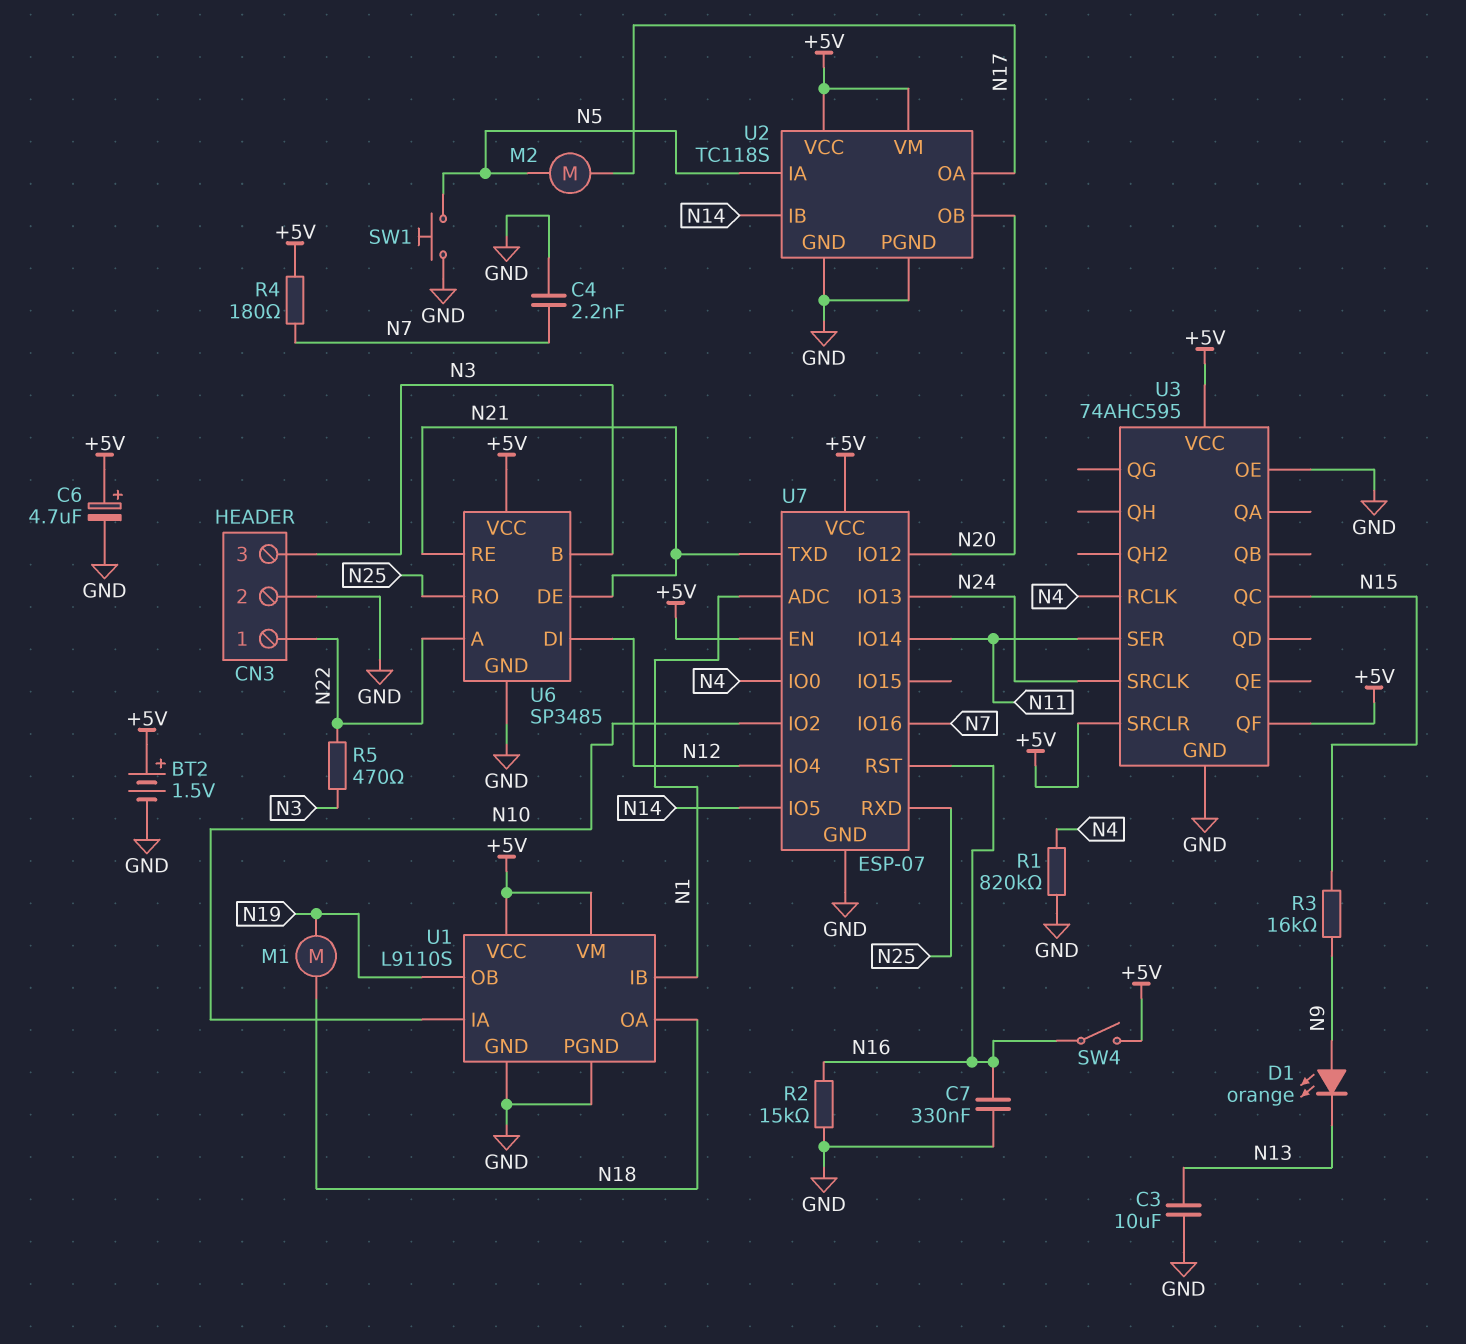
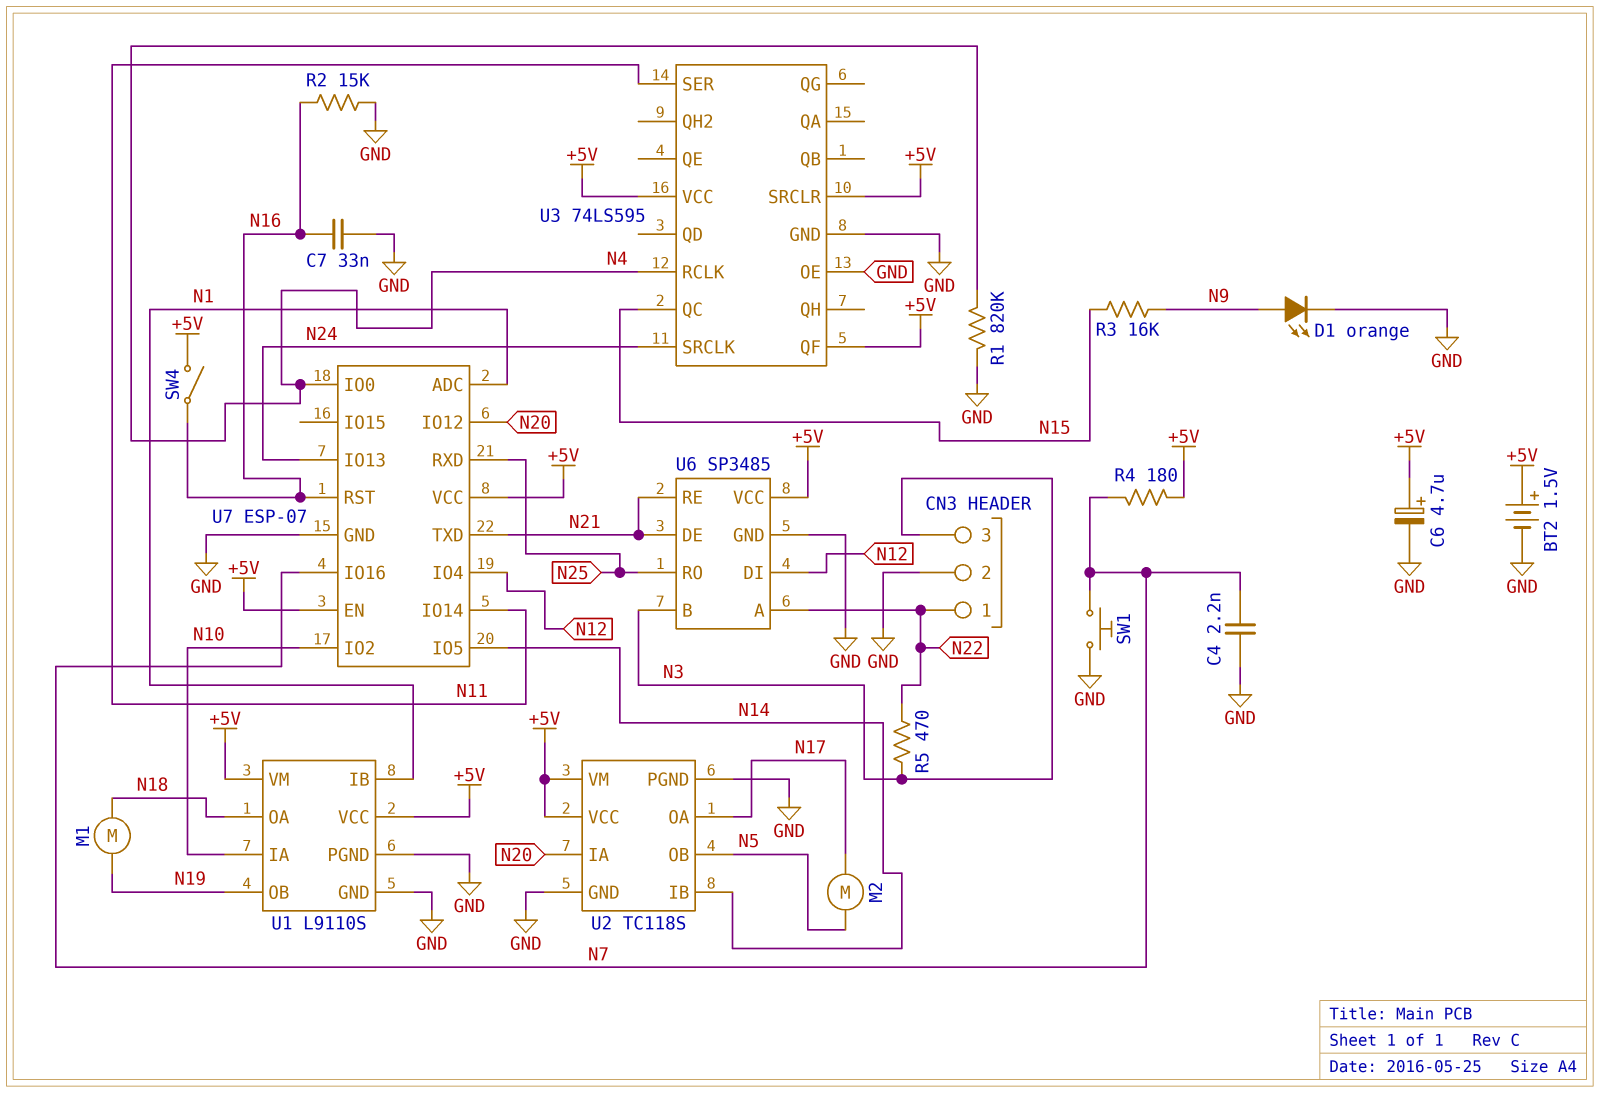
C3: 10uF (GND, N13) -> none
C7: 330nF (GND, N16) -> 33nF (GND, N16)
D1: LED orange (A N9, K N13) -> LED orange (A N9, K GND)
SW1: button (GND, N5) -> button (GND, N7)
U2 pin IA: N5 -> N20
U2 pin OB: N20 -> N5
U3: 74AHC595 -> 74LS595

